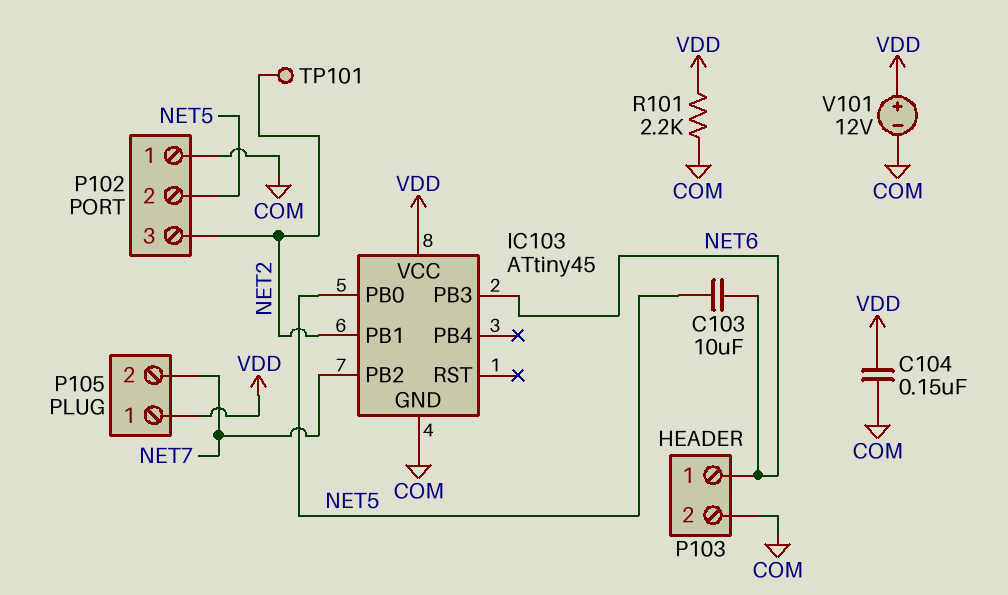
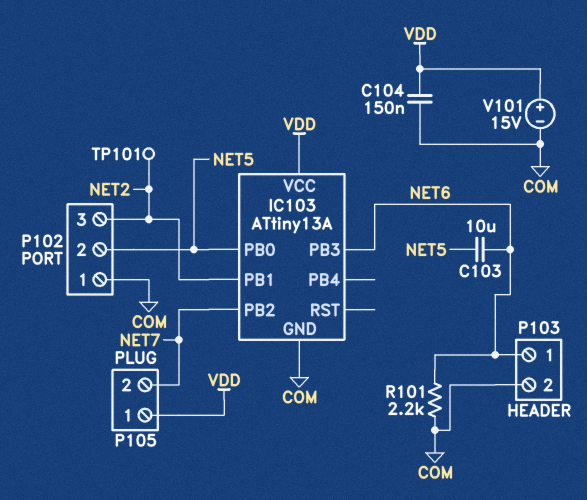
IC103: ATtiny45 -> ATtiny13A
R101: 2.2k (COM, VDD) -> 2.2k (COM, NET6)
V101: 12V (plus VDD, minus COM) -> 15V (plus VDD, minus COM)

